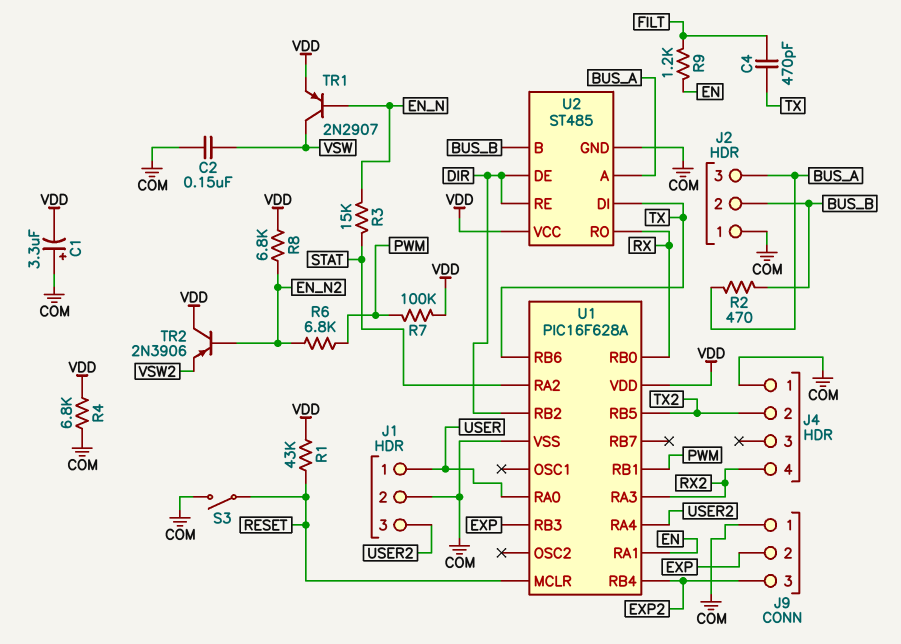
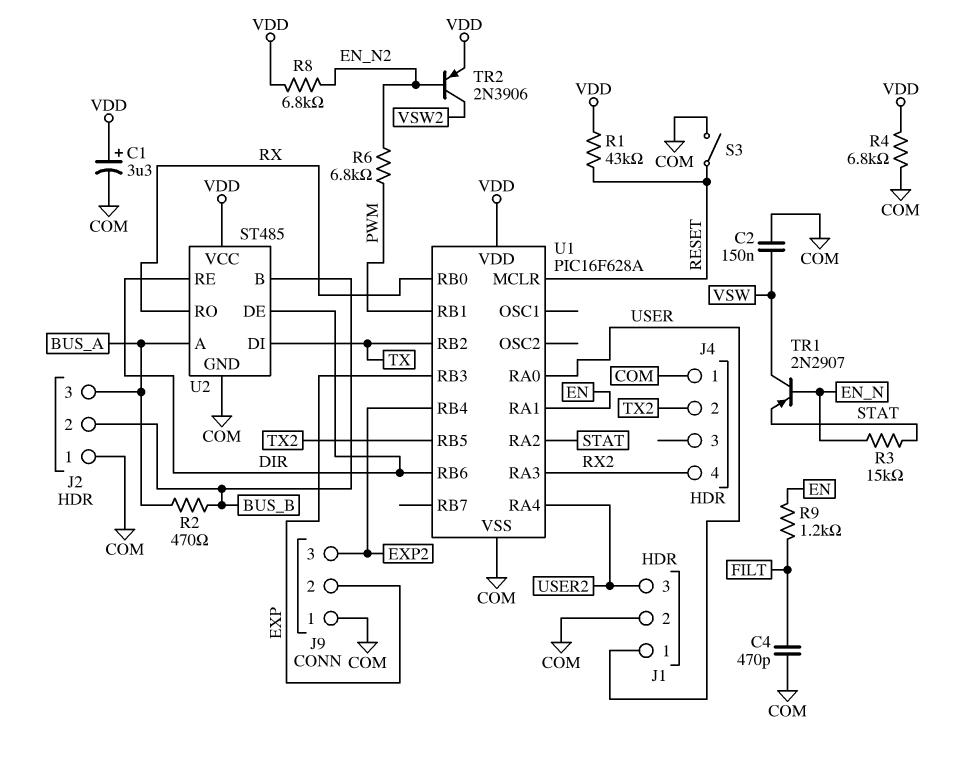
C1: 3.3uF (plus COM, minus VDD) -> 3.3uF (plus VDD, minus COM)
C4: 470pF (FILT, TX) -> 470pF (COM, FILT)
R7: 100k (PWM, VDD) -> none
TR1: PNP 2N2907 (B EN_N, C VSW, E VDD) -> PNP 2N2907 (B EN_N, C VSW, E STAT)
TR2: PNP 2N3906 (B EN_N2, C VDD, E VSW2) -> PNP 2N3906 (B EN_N2, C VSW2, E VDD)
U1 pin RB2: DIR -> TX
U1 pin RB6: TX -> DIR

